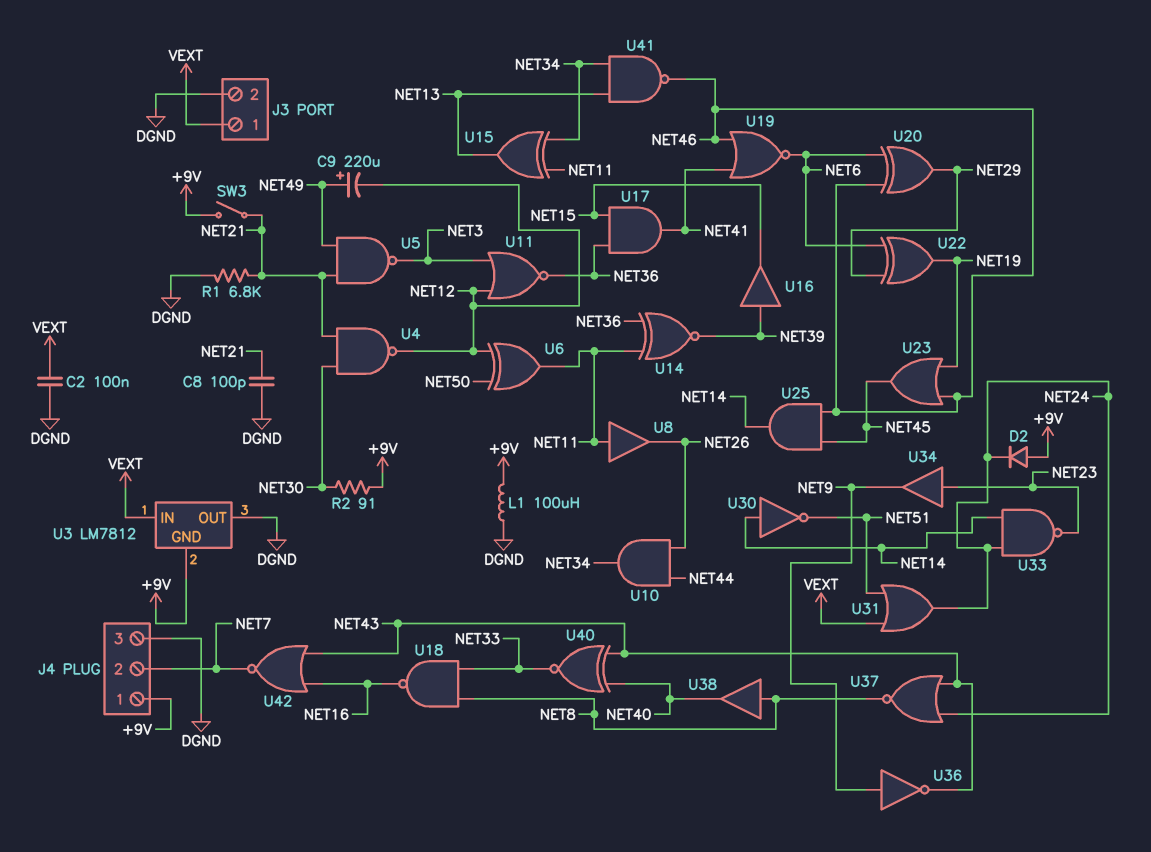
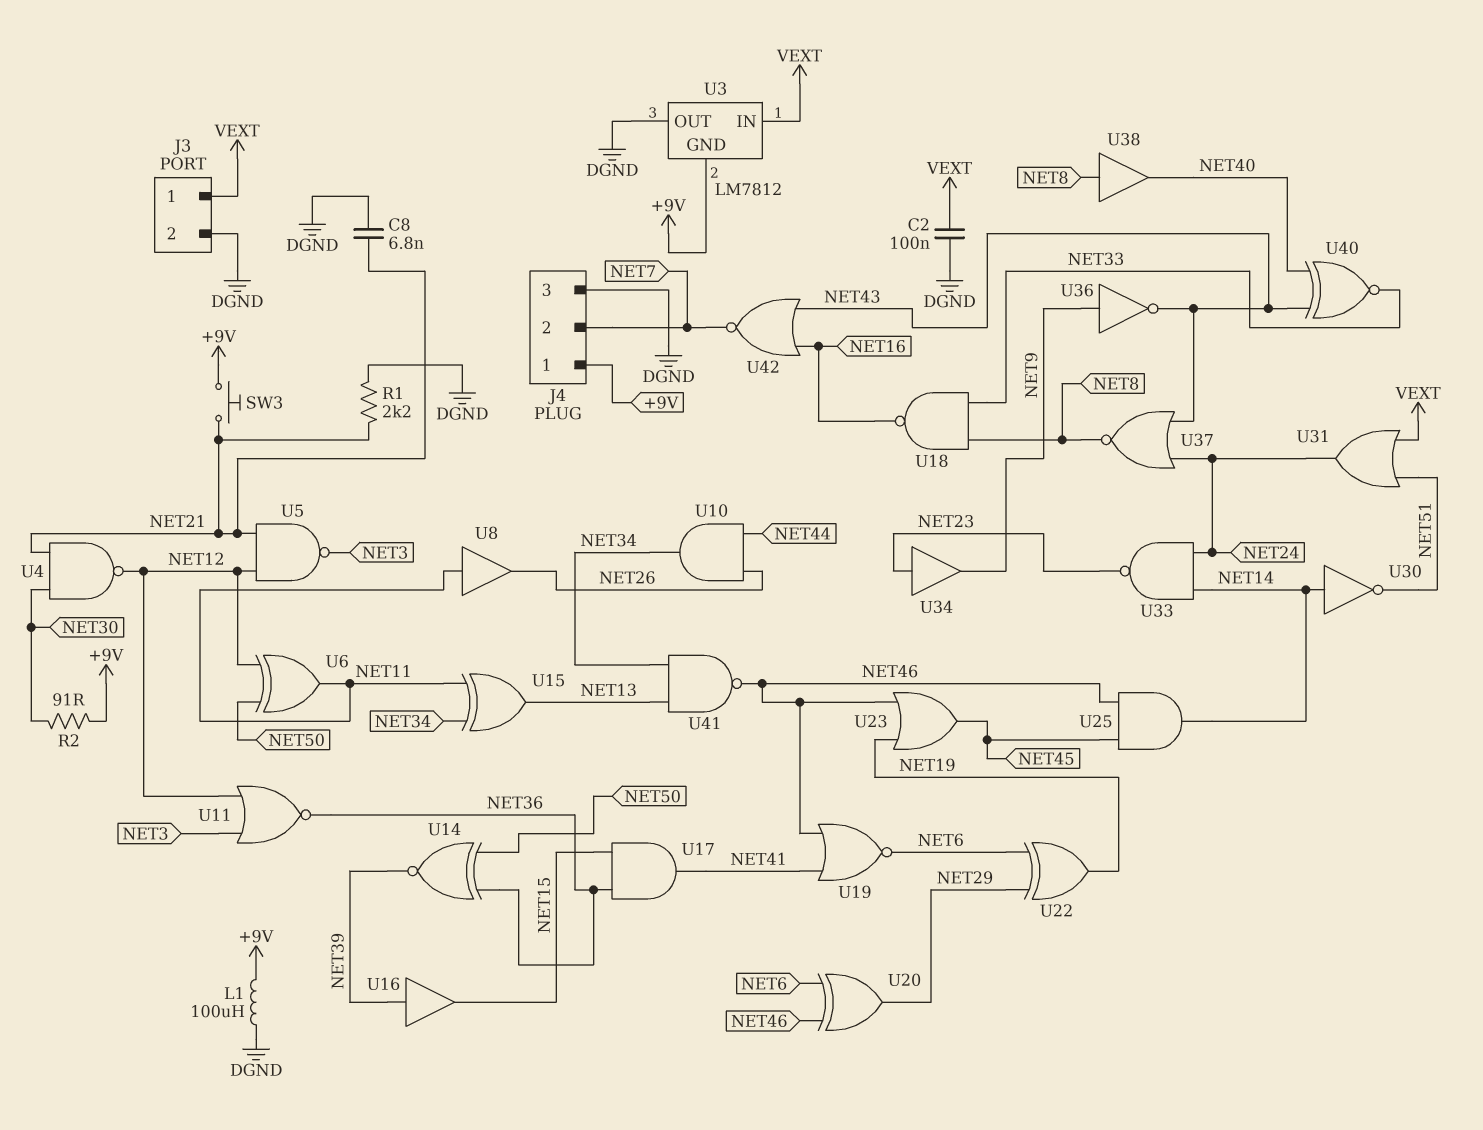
C8: 100pF (DGND, NET21) -> 6.8nF (DGND, NET21)
C9: 220uF (plus NET49, minus NET12) -> none
D2: diode (A +9V, K NET24) -> none
R1: 6.8k (DGND, NET21) -> 2.2k (DGND, NET21)
SW3: switch (+9V, NET21) -> button (+9V, NET21)
U5: NAND (in NET21, in NET49, out NET3) -> NAND (in NET12, in NET21, out NET3)
U14: XNOR (in NET11, in NET36, out NET39) -> XNOR (in NET36, in NET50, out NET39)

